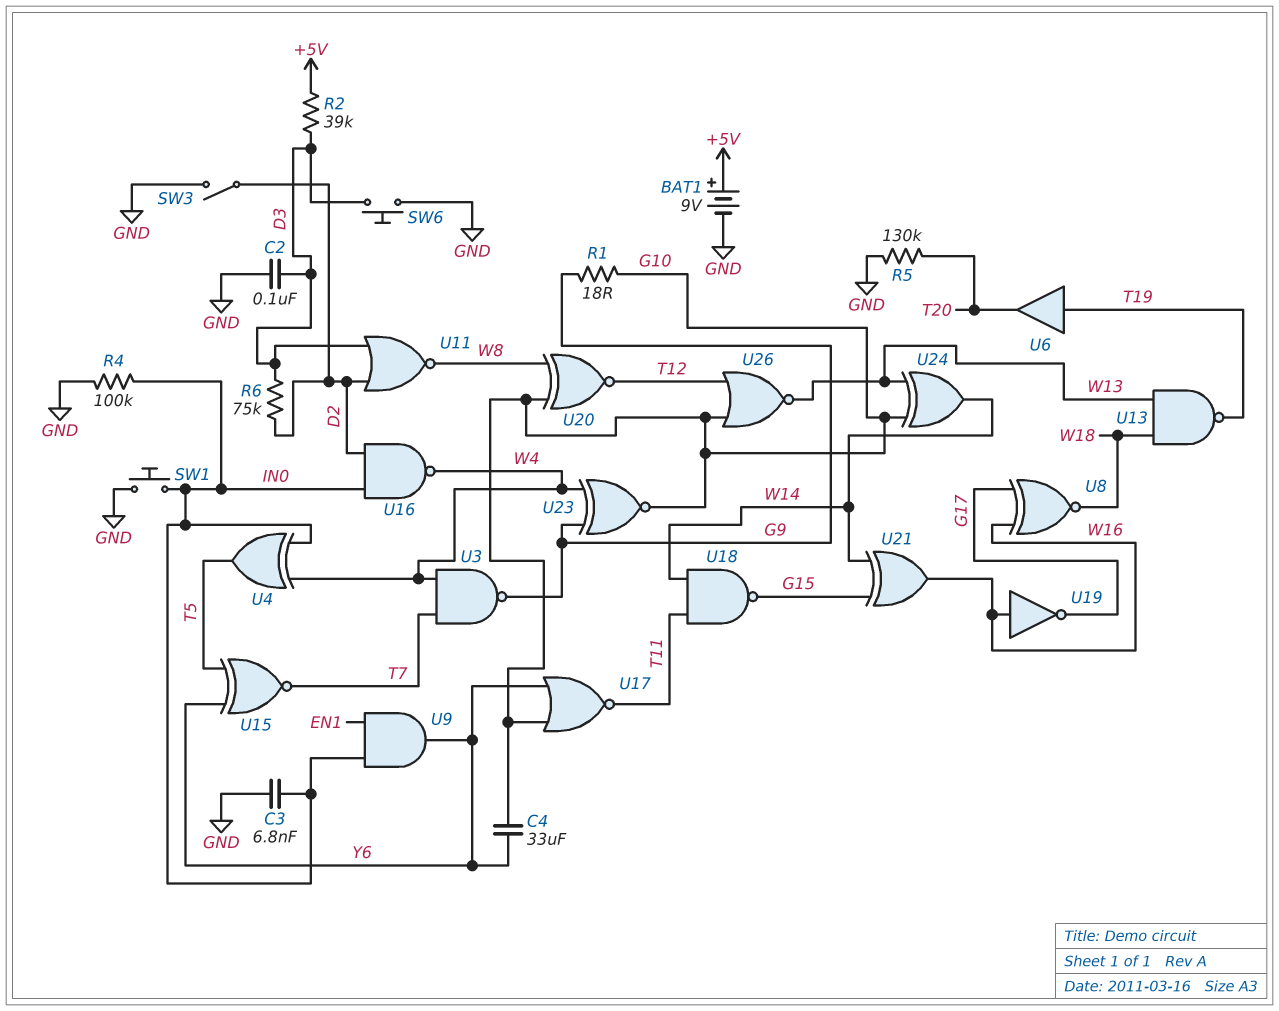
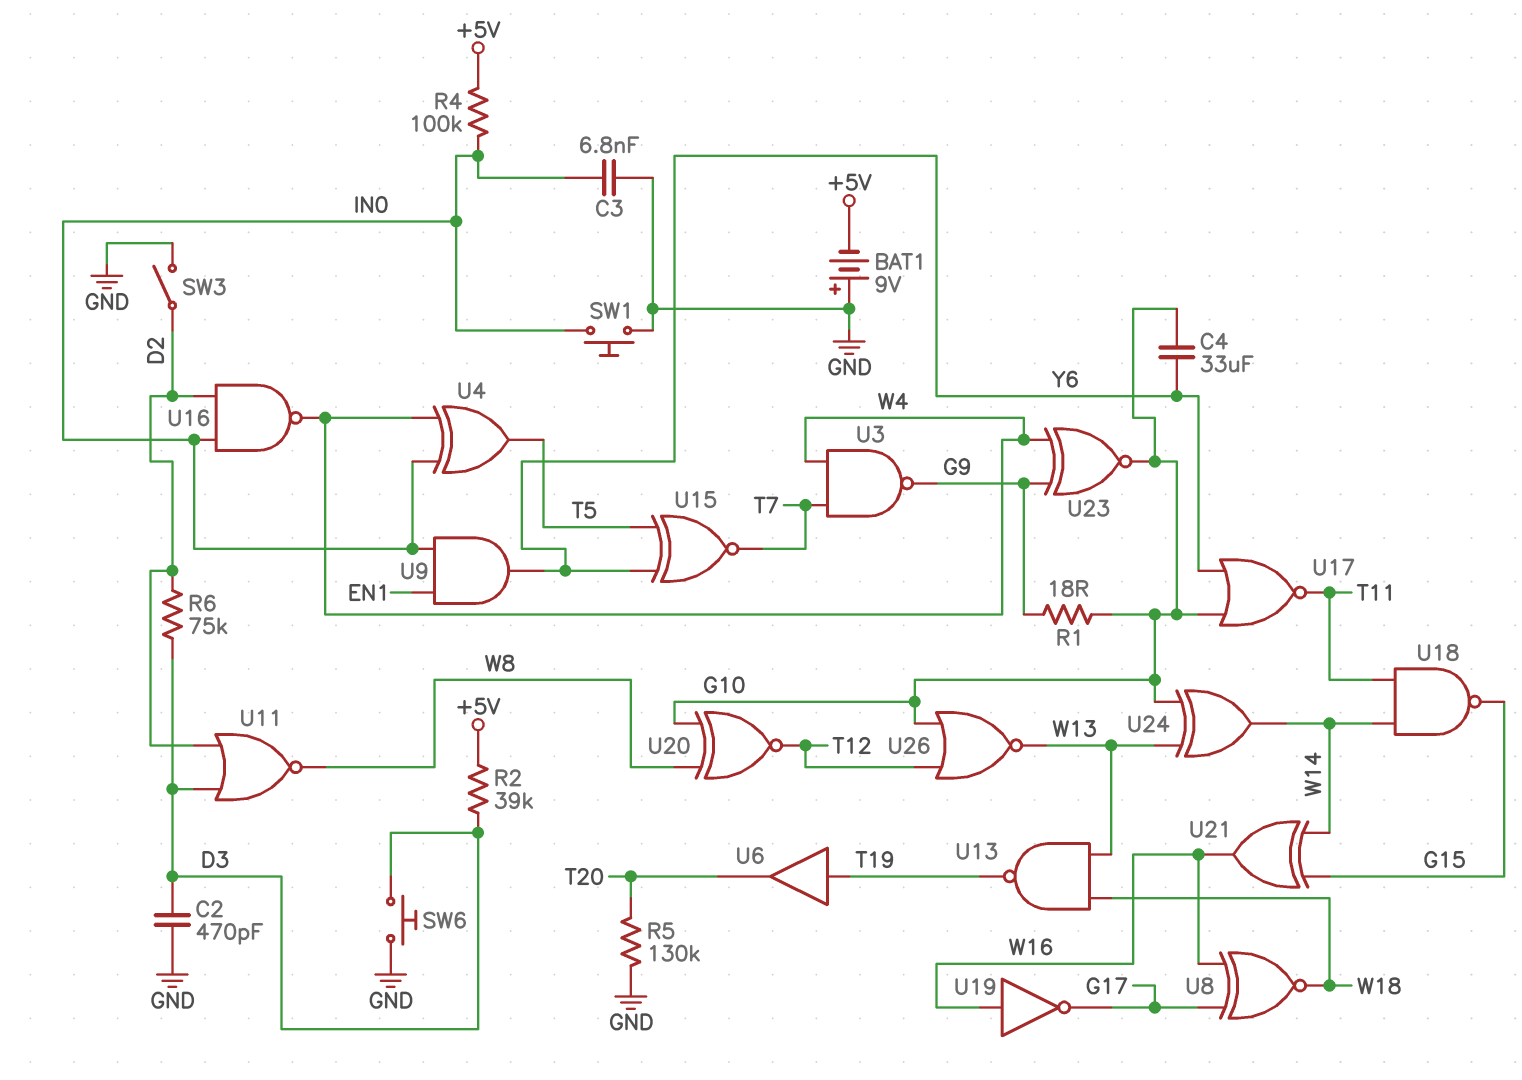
BAT1: 9V (plus +5V, minus GND) -> 9V (plus GND, minus +5V)
C2: 100nF (D3, GND) -> 470pF (D3, GND)
R4: 100k (GND, IN0) -> 100k (+5V, IN0)

